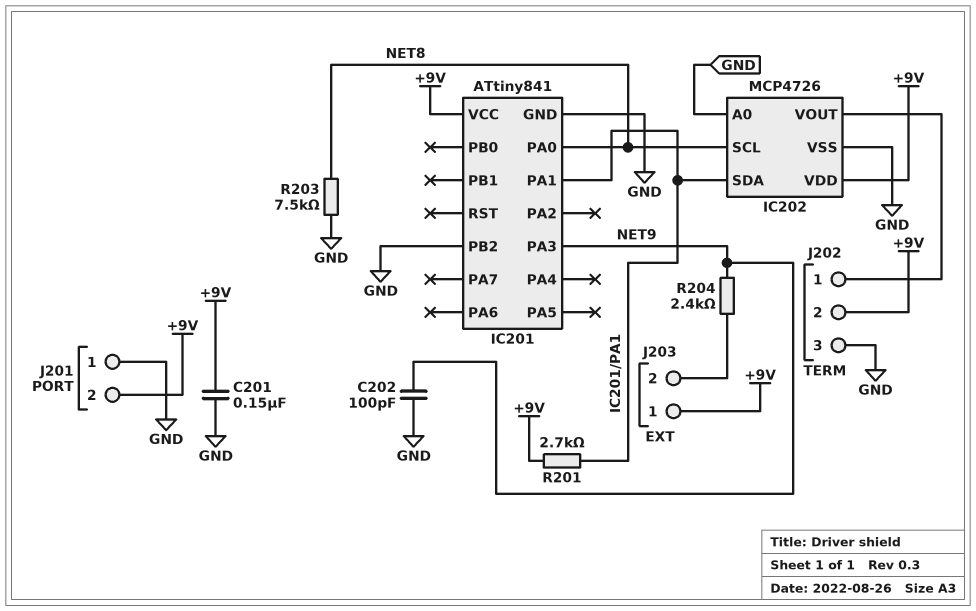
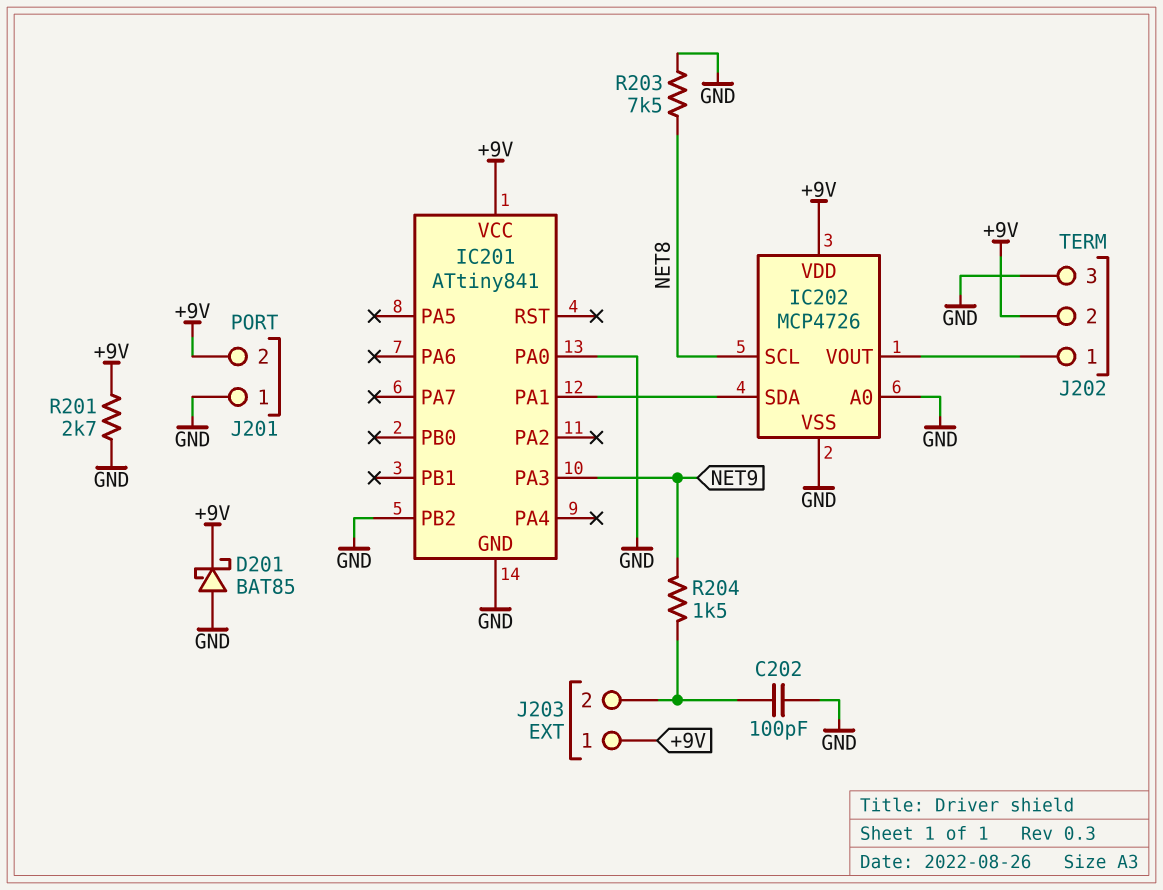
C201: 150nF (+9V, GND) -> none
C202: 100pF (GND, NET9) -> 100pF (GND, J203/2)
D201: none -> schottky BAT85 (A GND, K +9V)
IC201 pin PA0: NET8 -> GND
R201: 2.7k (+9V, IC201/PA1) -> 2.7k (+9V, GND)
R204: 2.4k (J203/2, NET9) -> 1.5k (J203/2, NET9)

